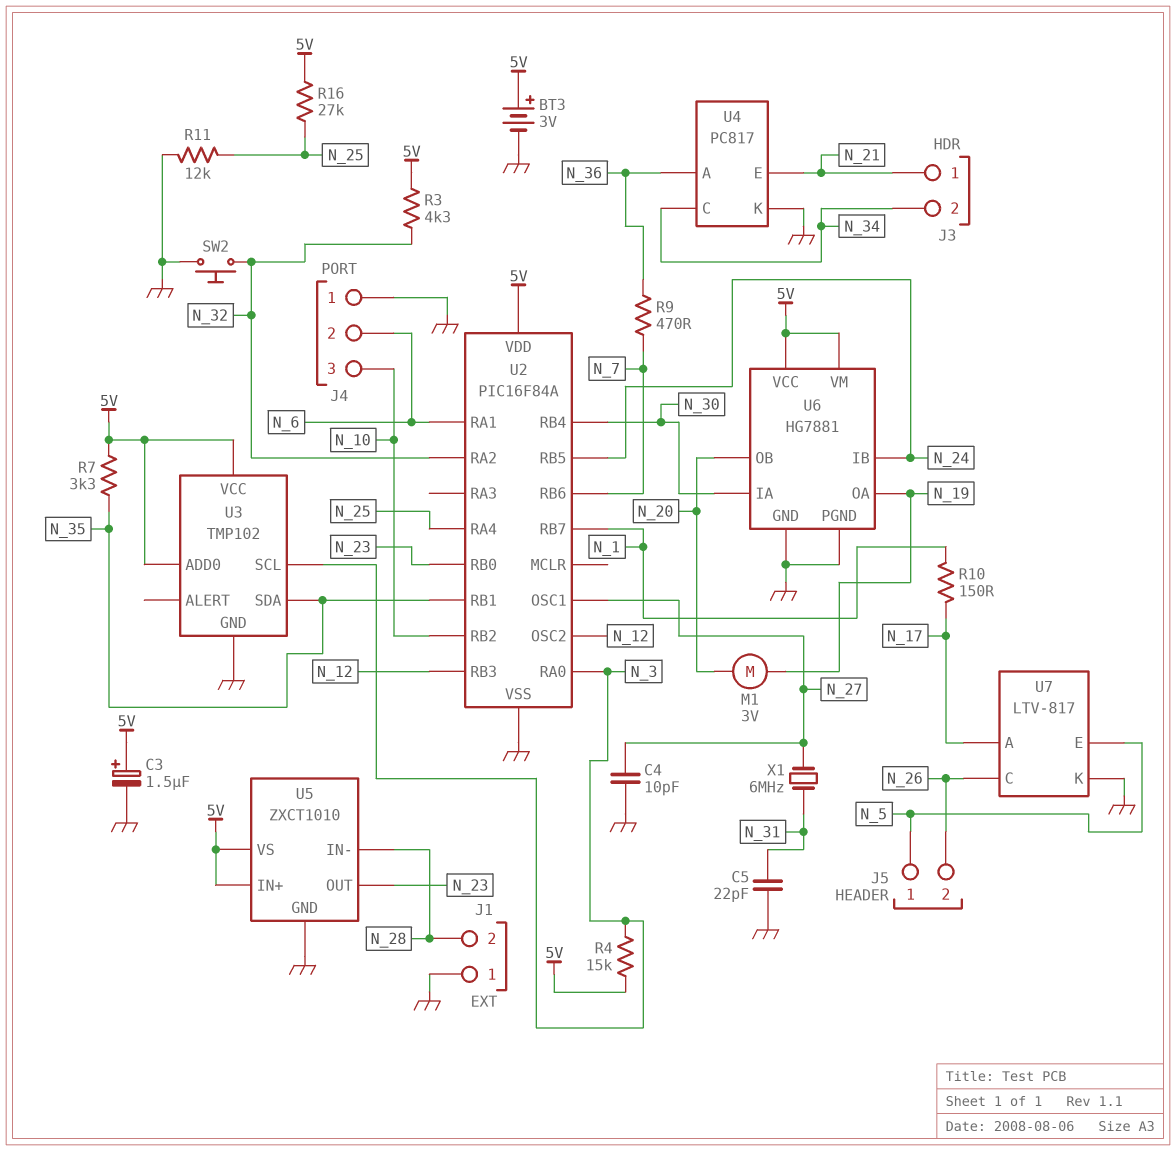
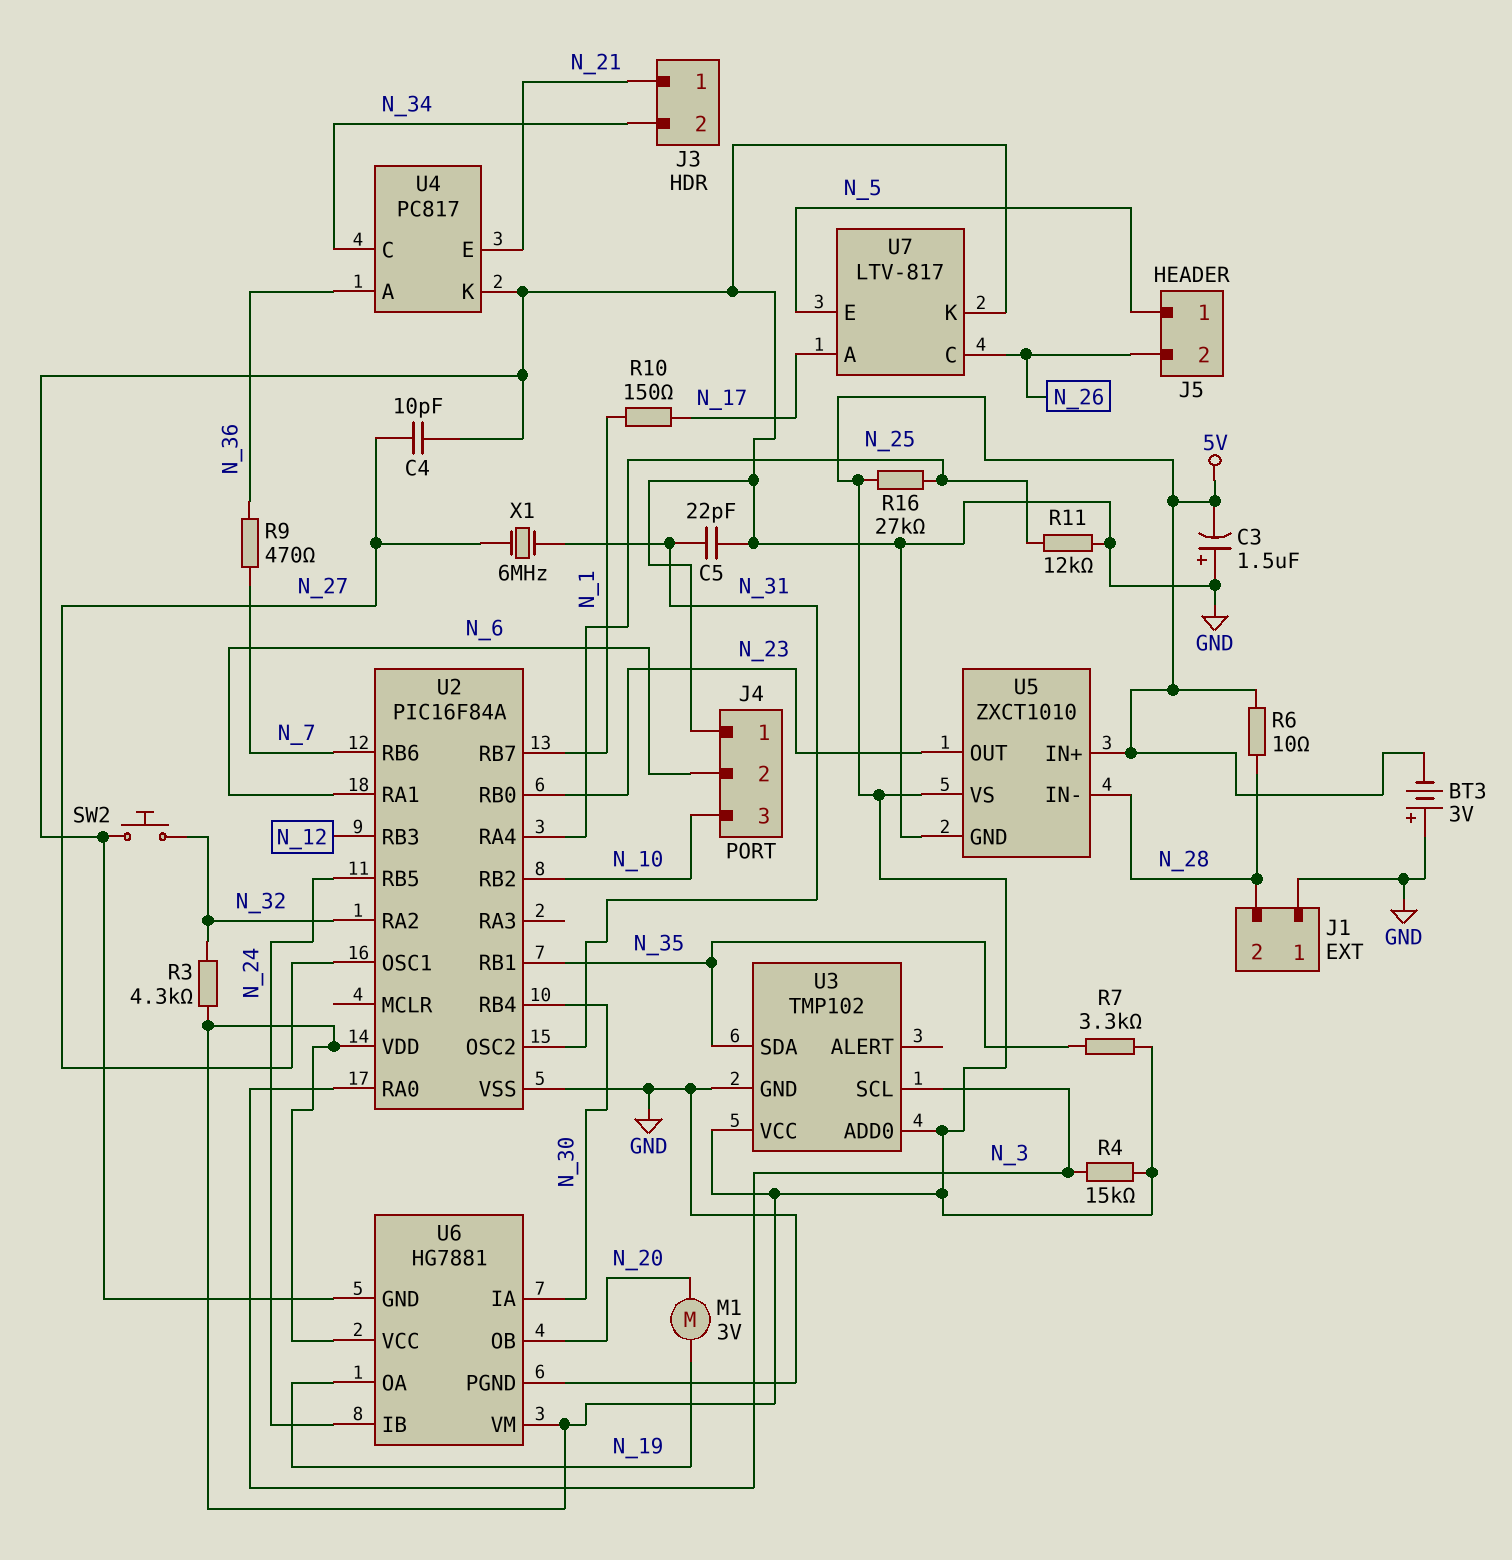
BT3: 3V (plus 5V, minus GND) -> 3V (plus GND, minus 5V)
C3: 1.5uF (plus 5V, minus GND) -> 1.5uF (plus GND, minus 5V)
R6: none -> 10 (5V, N_28)
U2 pin OSC2: N_12 -> N_31

